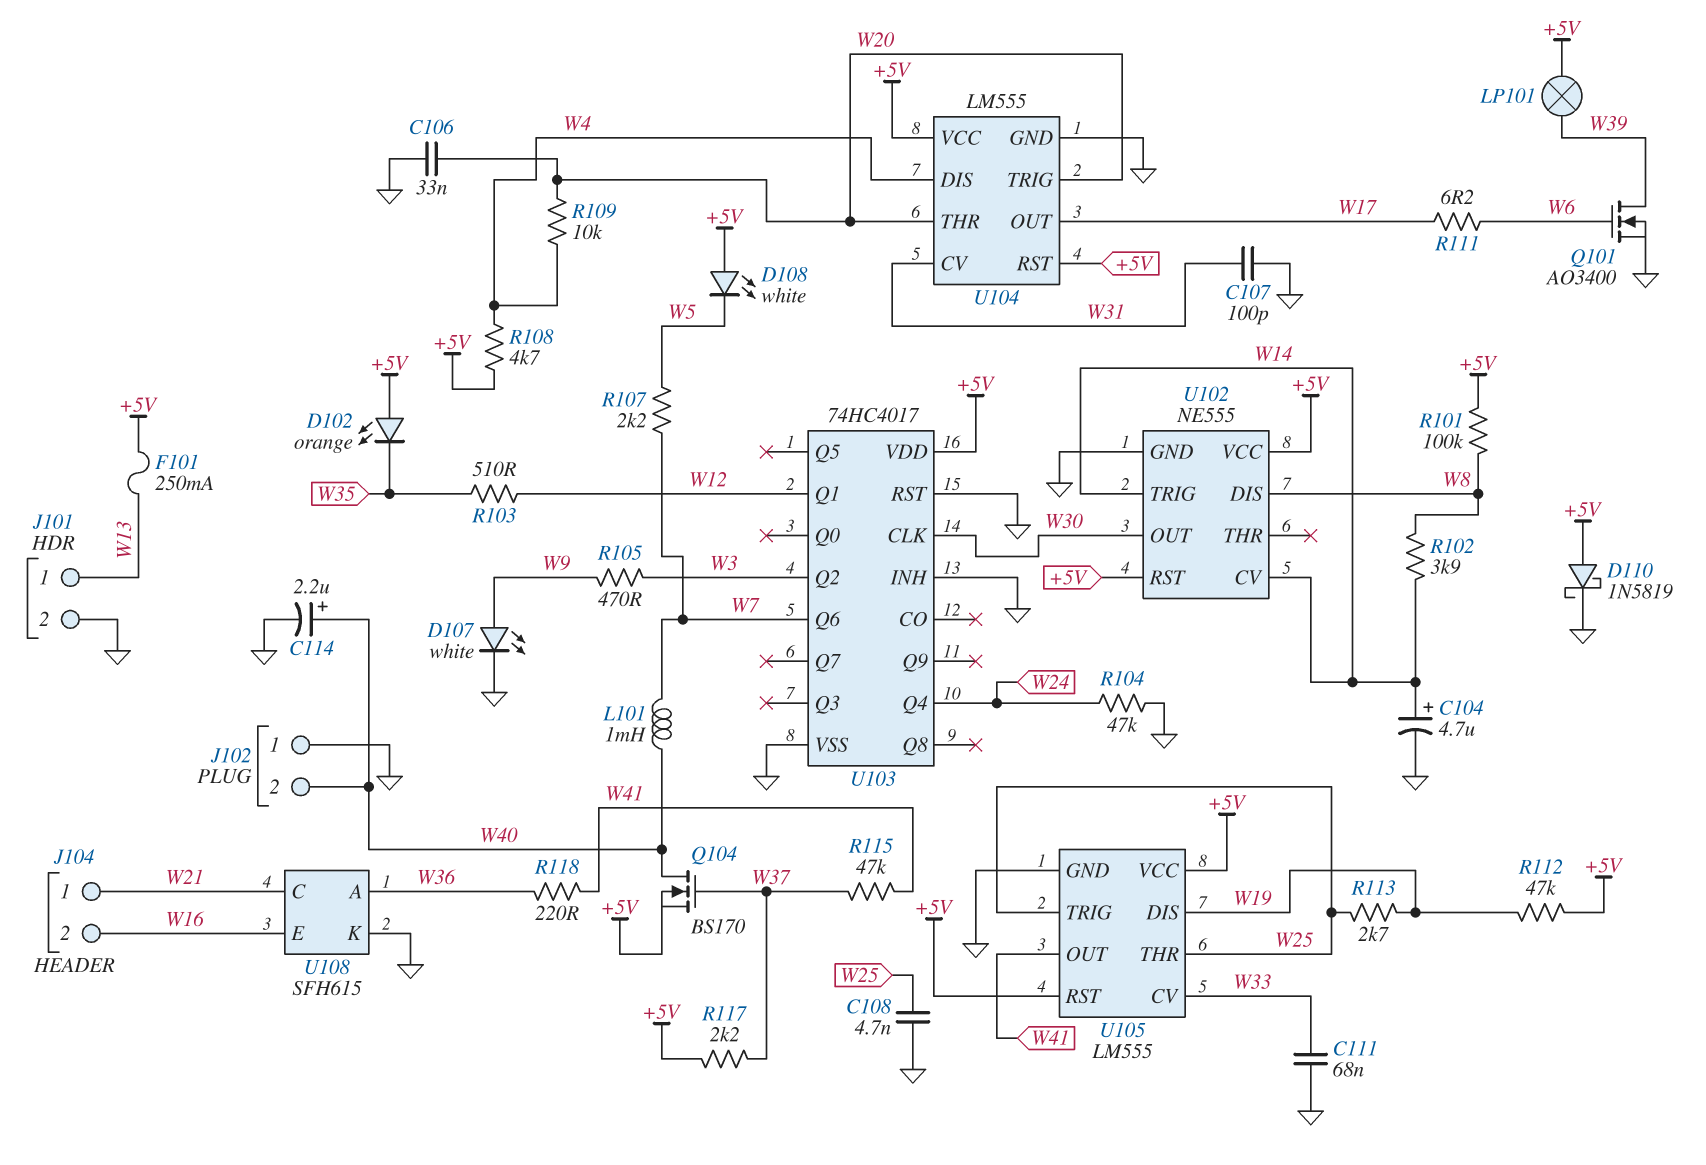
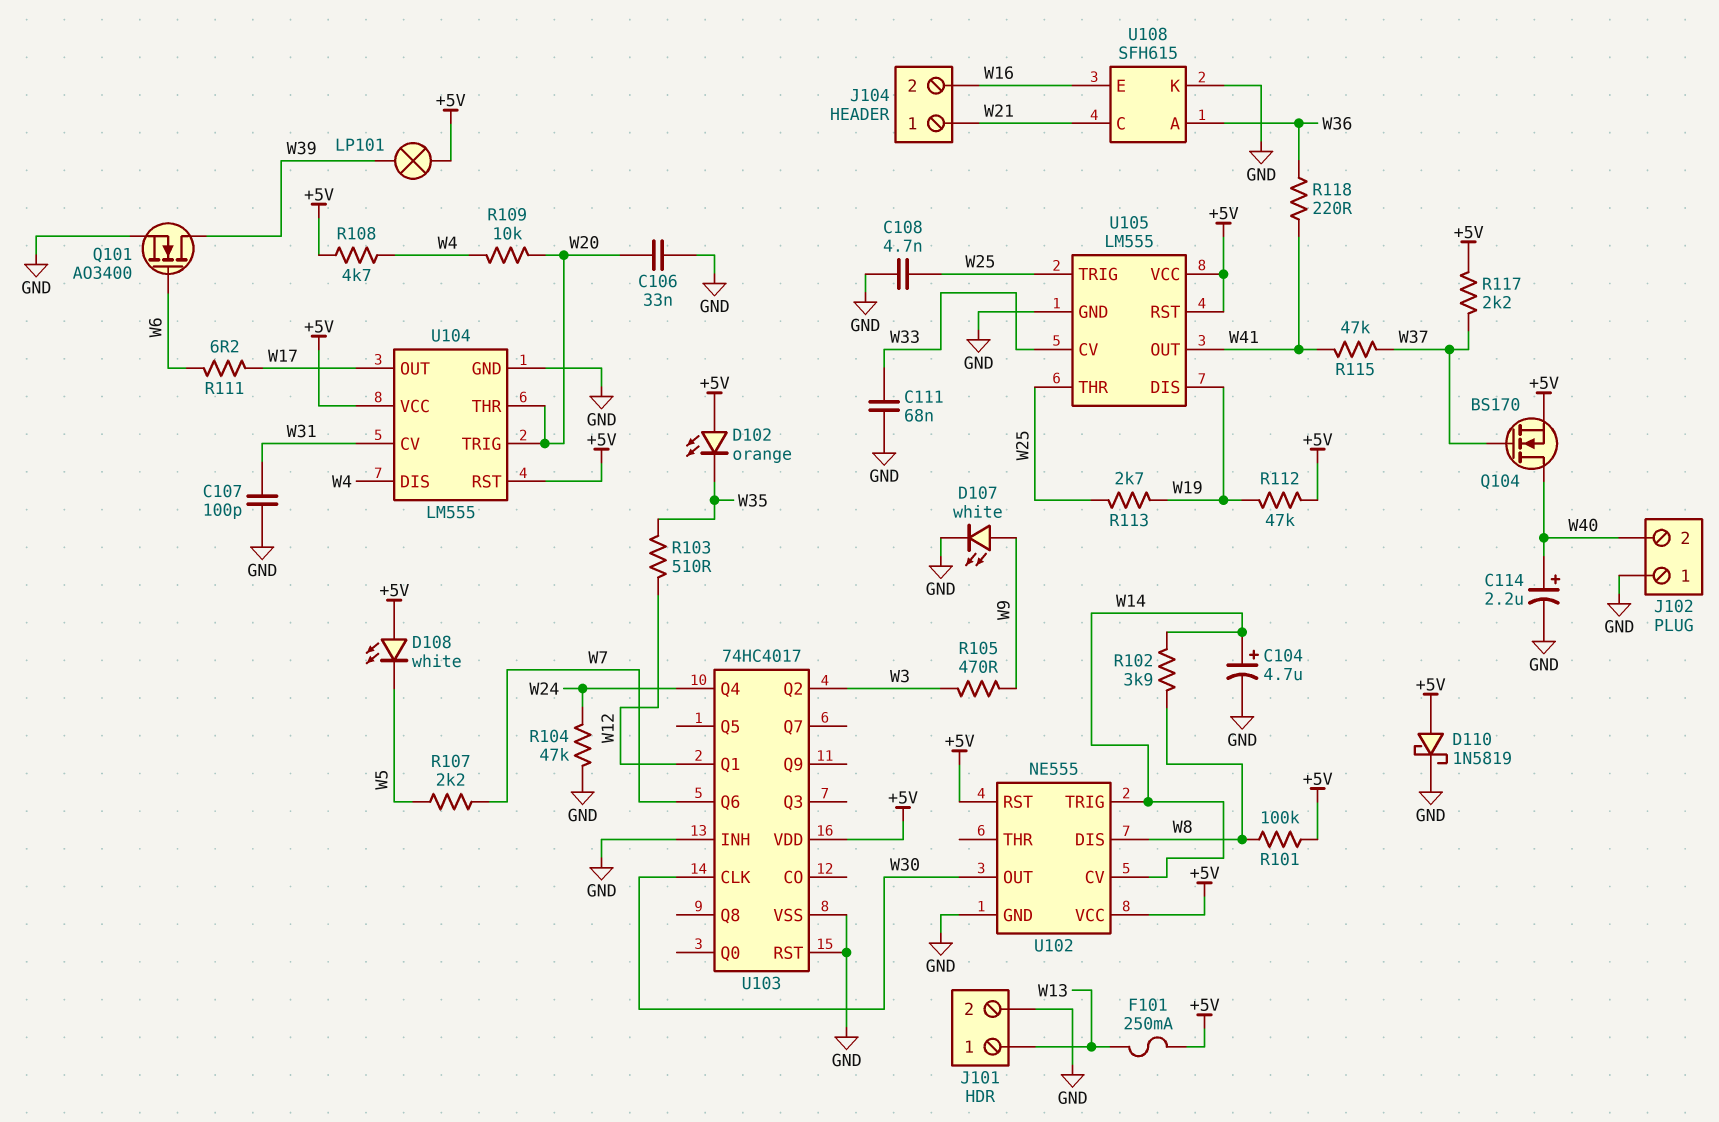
L101: 1mH (W7, W40) -> none

